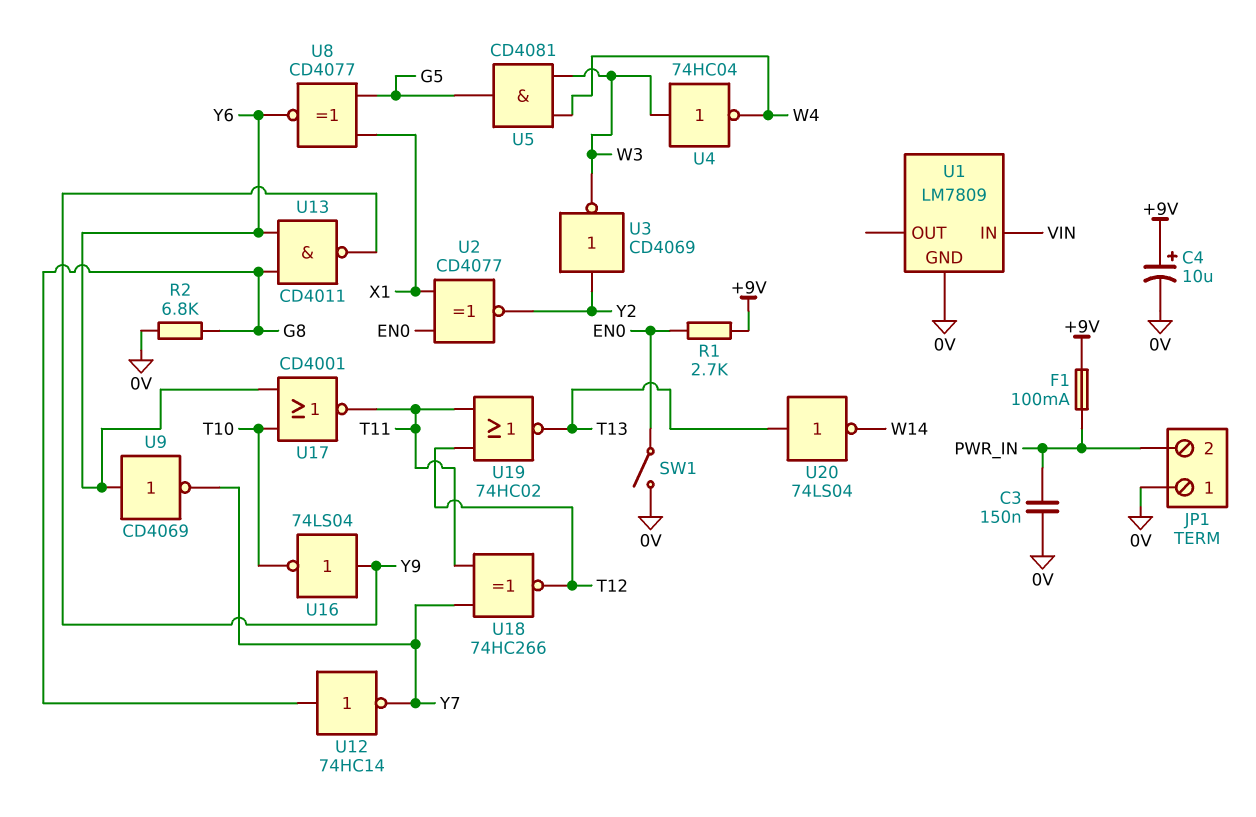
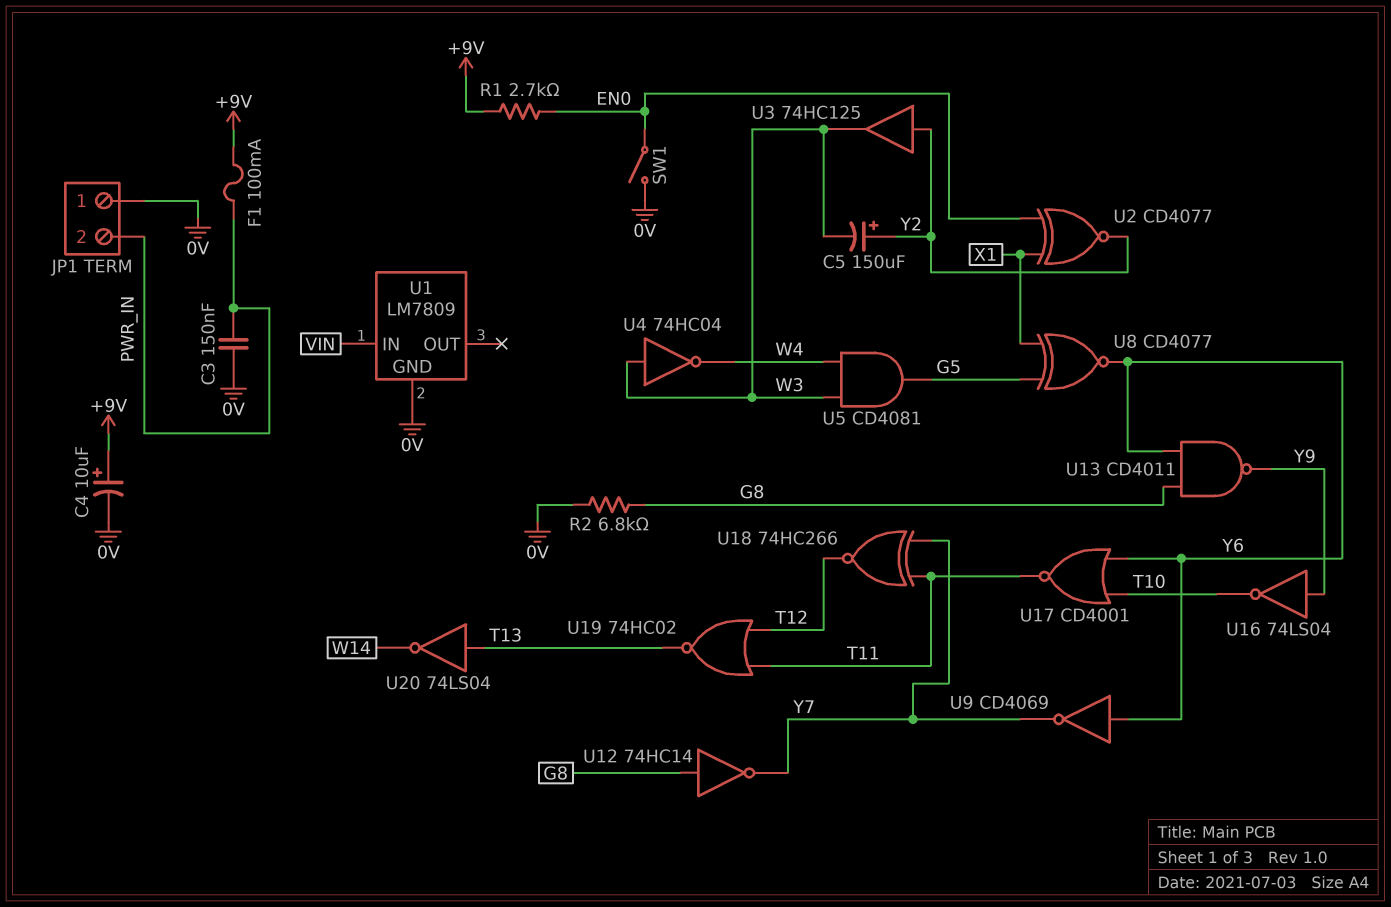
C5: none -> 150uF (plus Y2, minus W3)
U3: NOT CD4069 (in Y2, out W3) -> buffer 74HC125 (in Y2, out W3)

